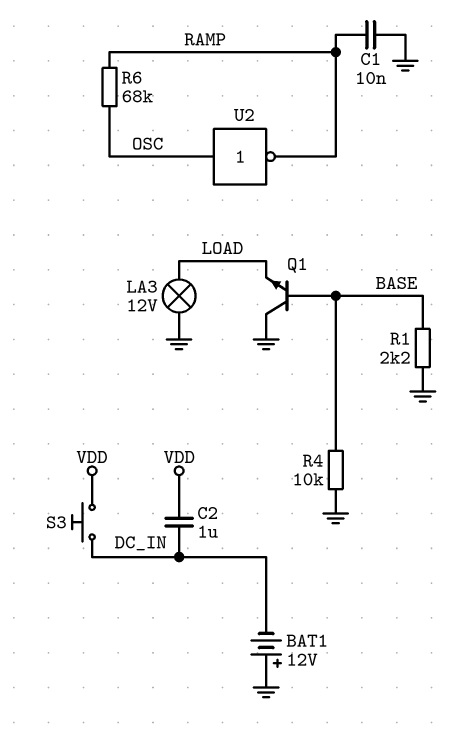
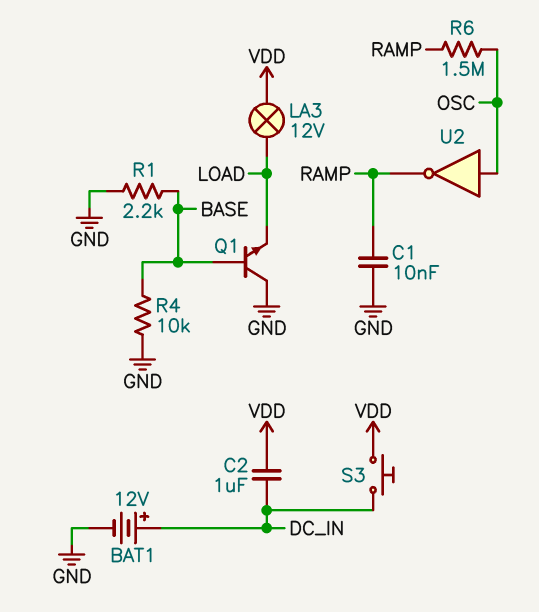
BAT1: 12V (plus GND, minus DC_IN) -> 12V (plus DC_IN, minus GND)
LA3: lamp 12V (GND, LOAD) -> lamp 12V (LOAD, VDD)
R6: 68k (OSC, RAMP) -> 1.5M (OSC, RAMP)

